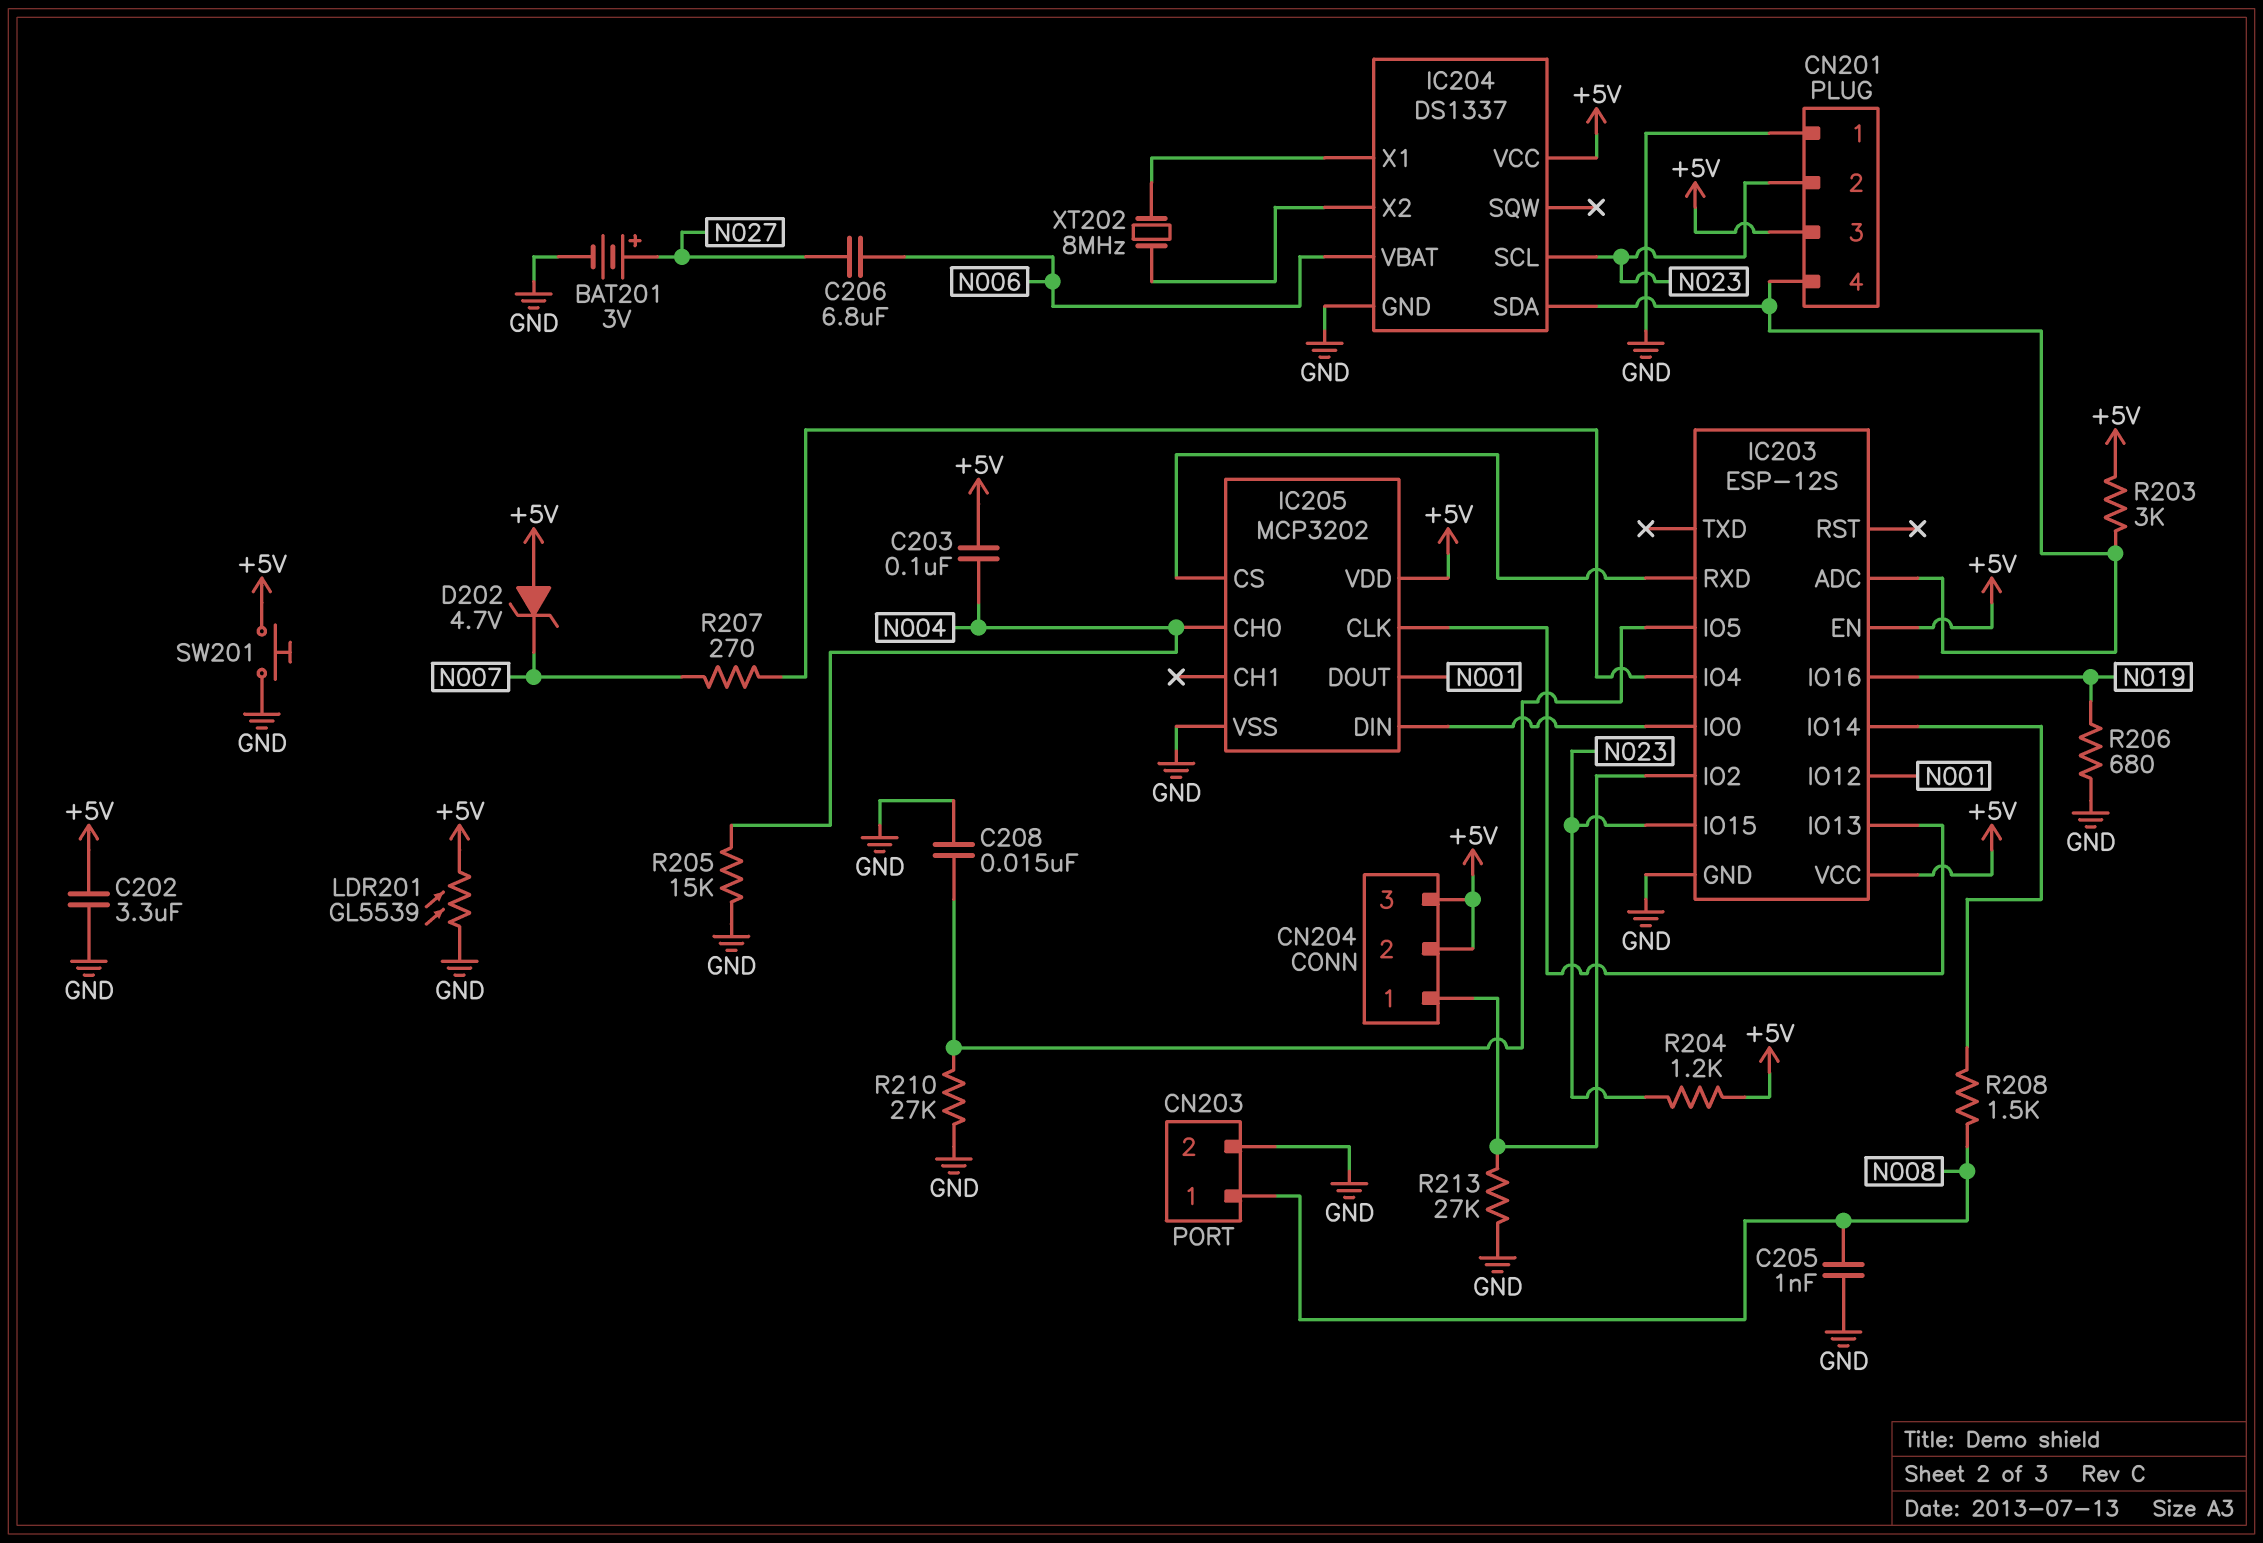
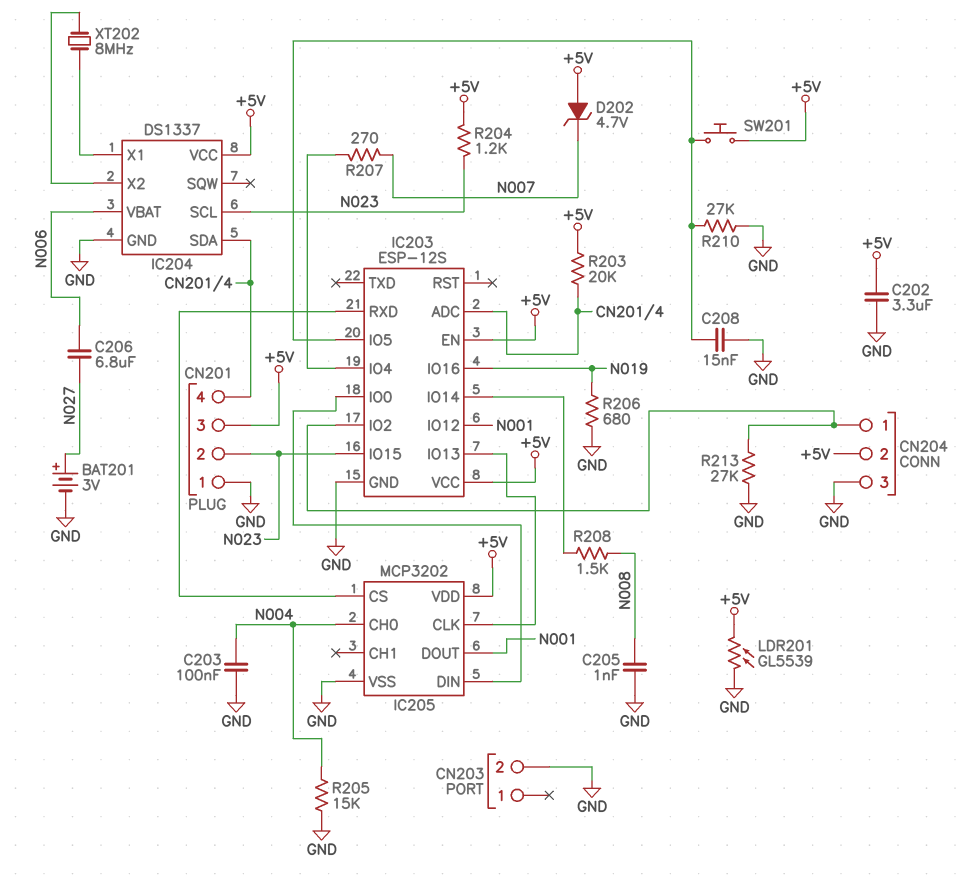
C203: 100nF (+5V, N004) -> 100nF (GND, N004)
CN203 pin 1: N008 -> none
CN204 pin 3: +5V -> GND
R203: 3k (+5V, CN201/4) -> 20k (+5V, CN201/4)
SW201: button (+5V, GND) -> button (+5V, IC203/IO5)

